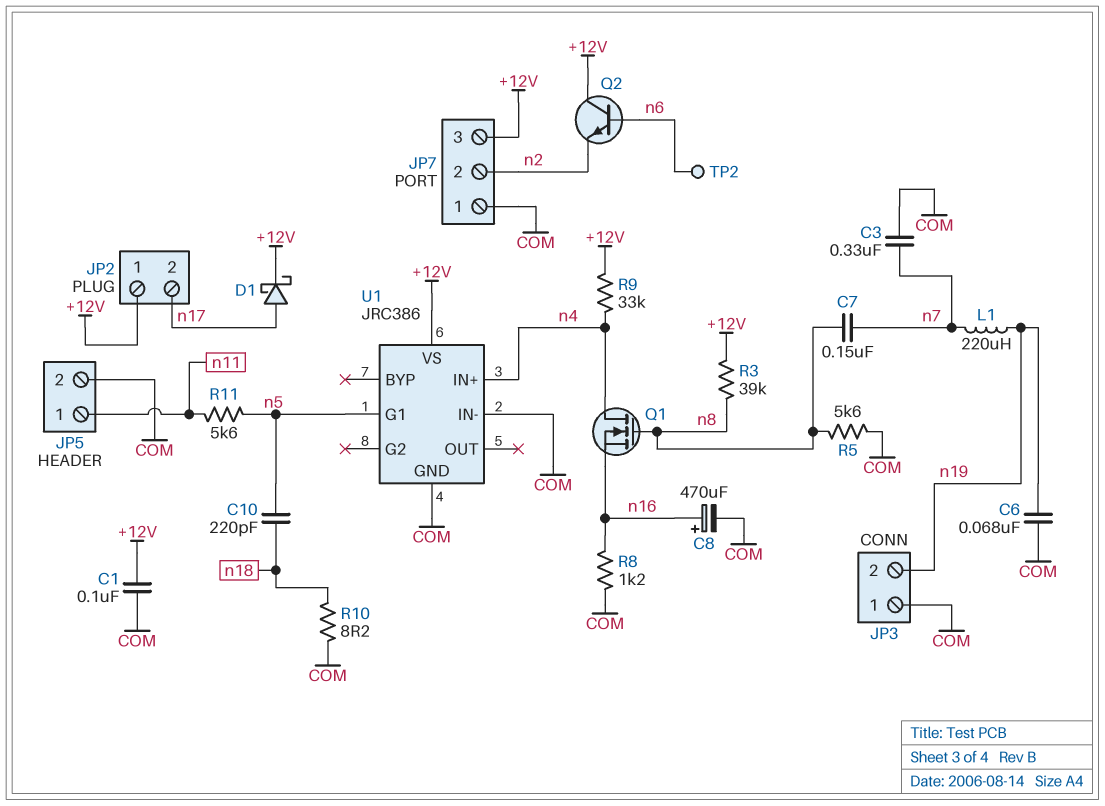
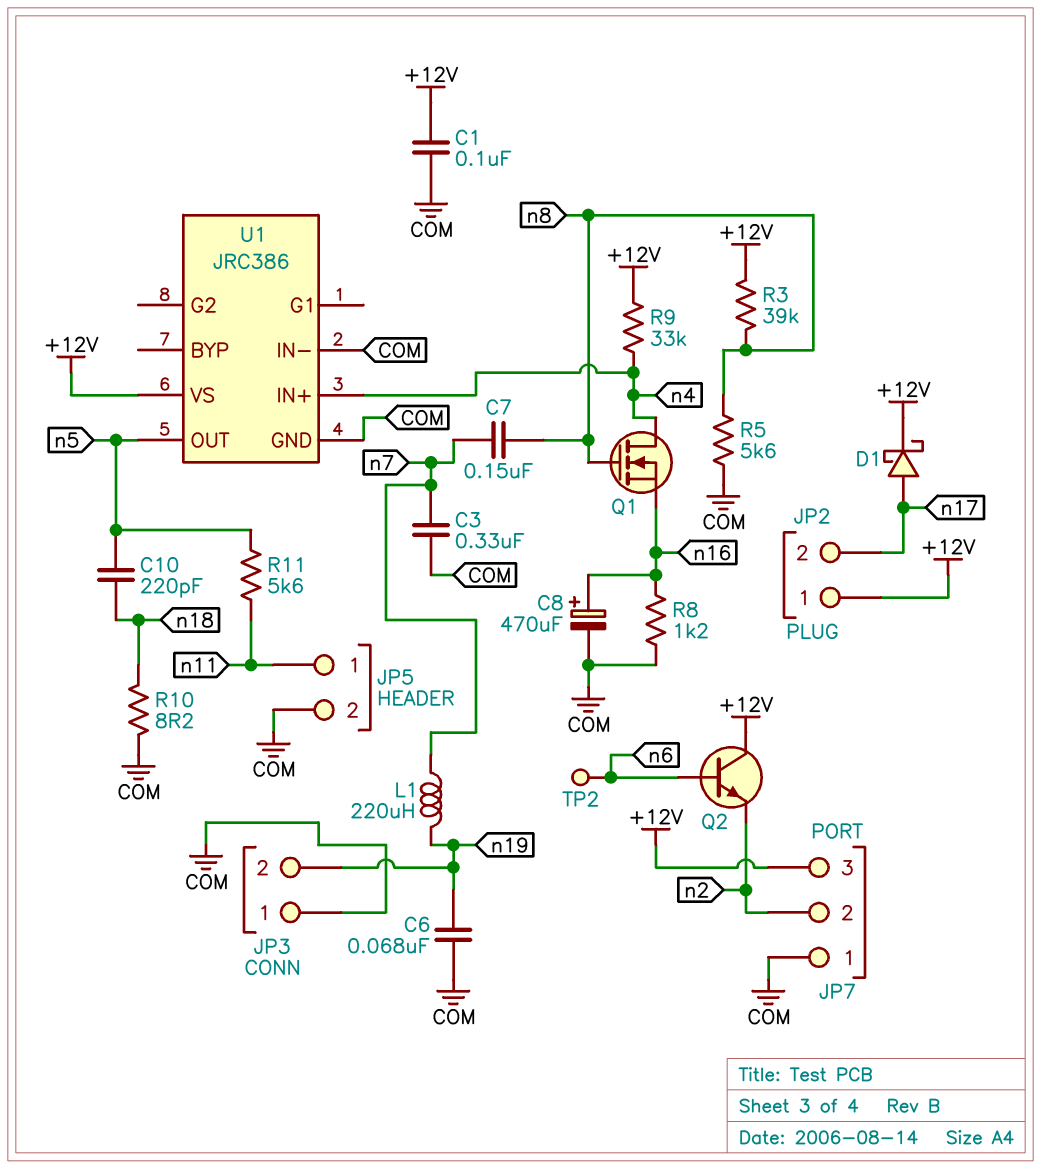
U1 pin G1: n5 -> none
U1 pin OUT: none -> n5

